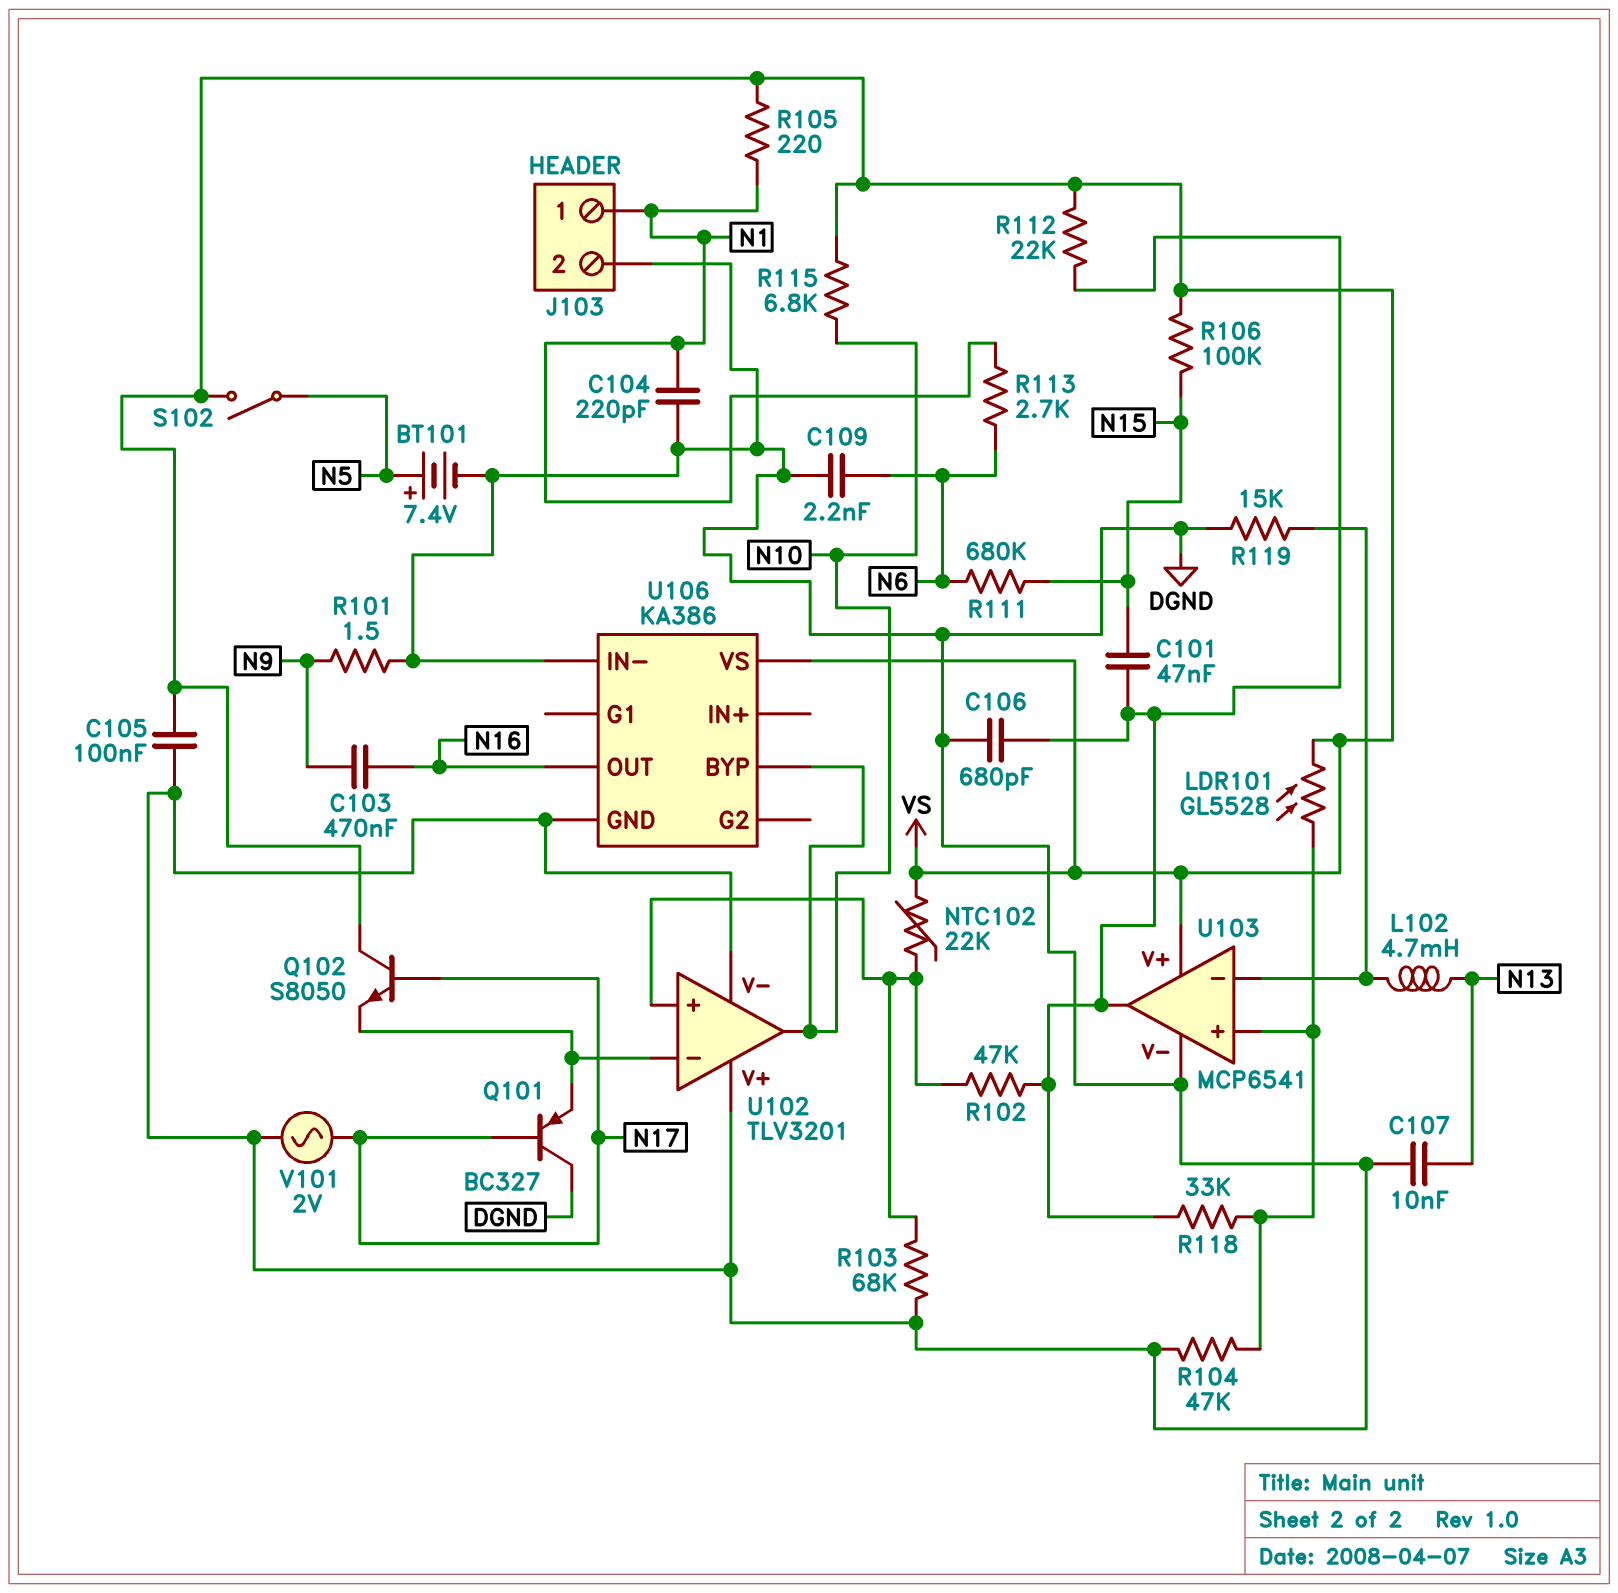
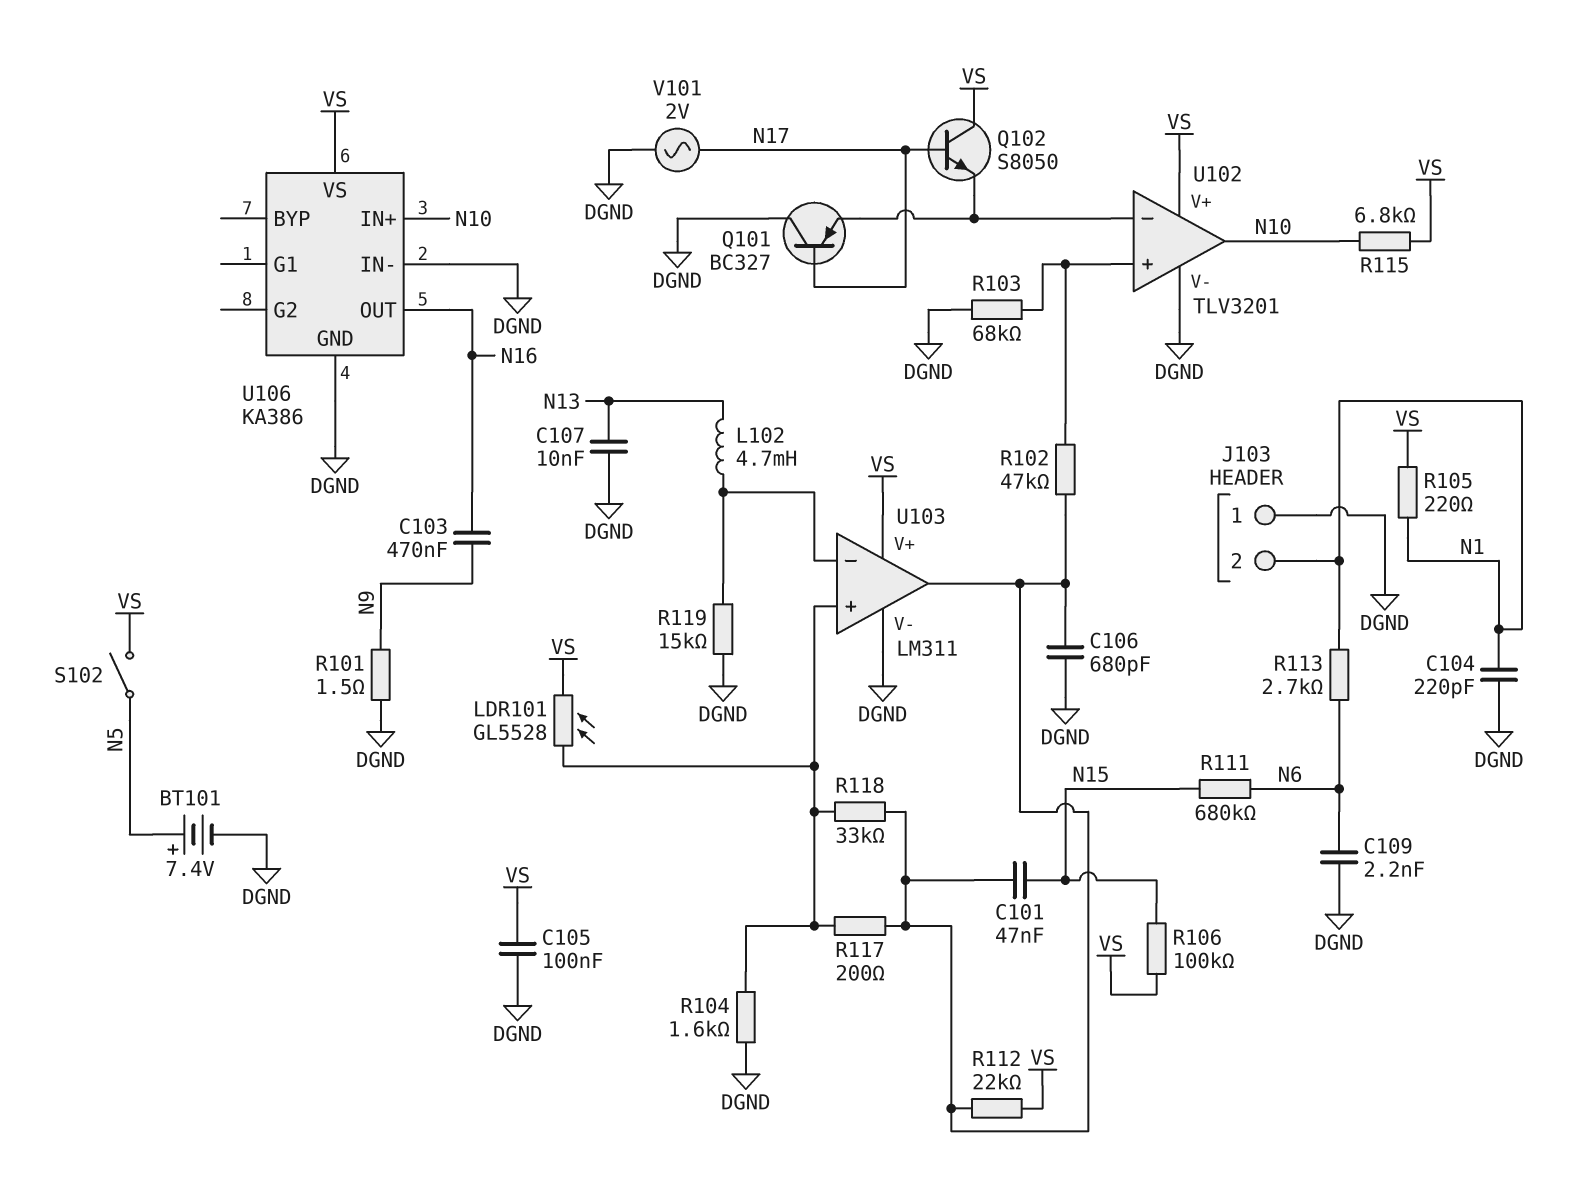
J103 pin 1: N1 -> DGND
J103 pin 2: DGND -> N1
NTC102: 22k (U102/in+, VS) -> none
R104: 47k (DGND, U103/in+) -> 1.6k (DGND, U103/in+)
R117: none -> 200 (U103/in+, U103/out)
U102 pin V+: DGND -> VS
U103: MCP6541 -> LM311
U106 pin BYP: N10 -> none
U106 pin IN+: none -> N10

